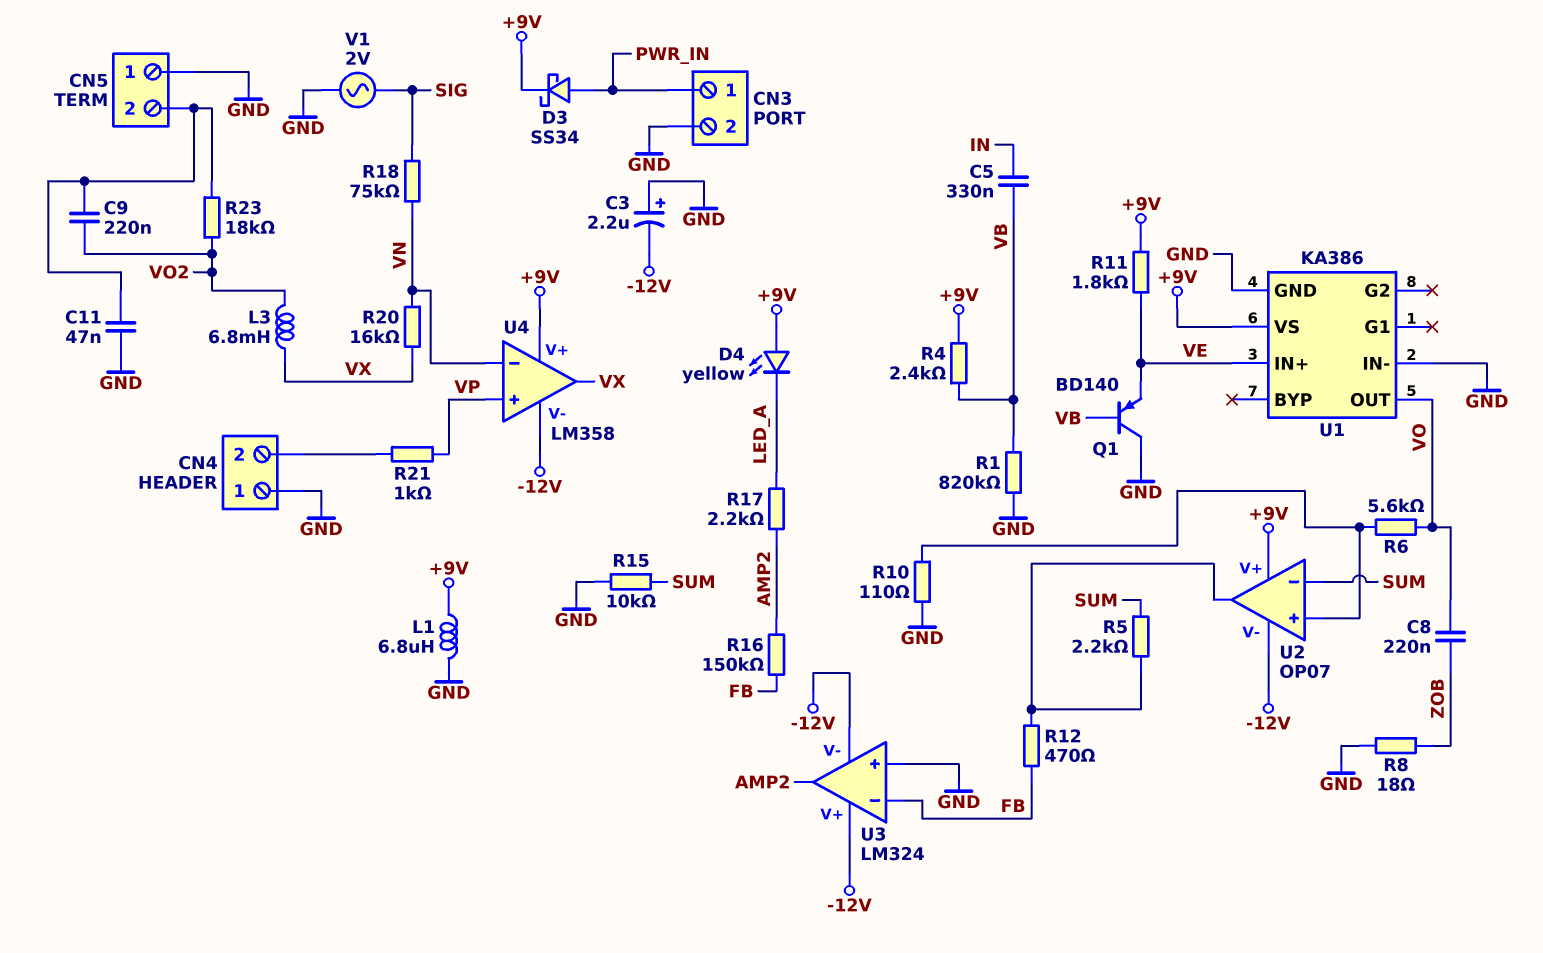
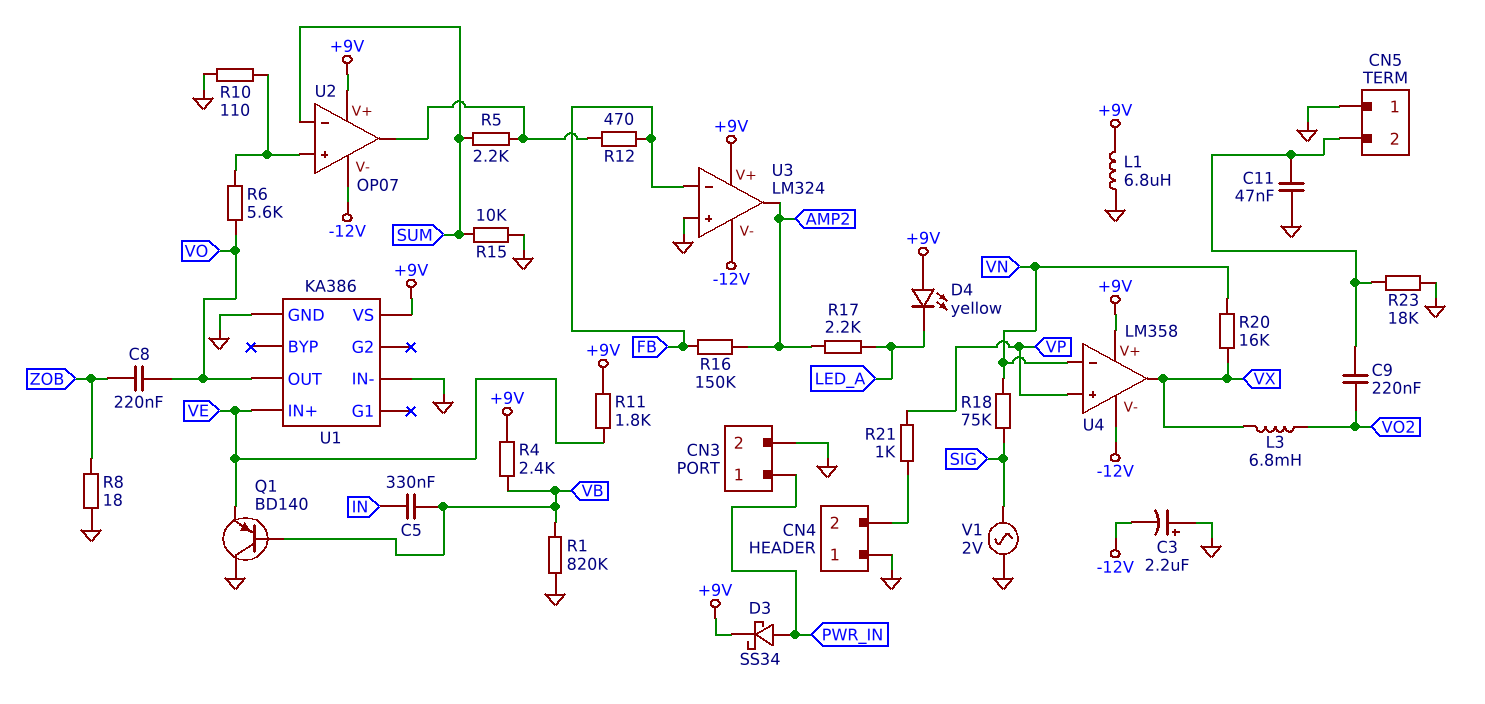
R23: 18k (CN5/2, VO2) -> 18k (CN5/2, GND)
U3 pin V+: -12V -> +9V

